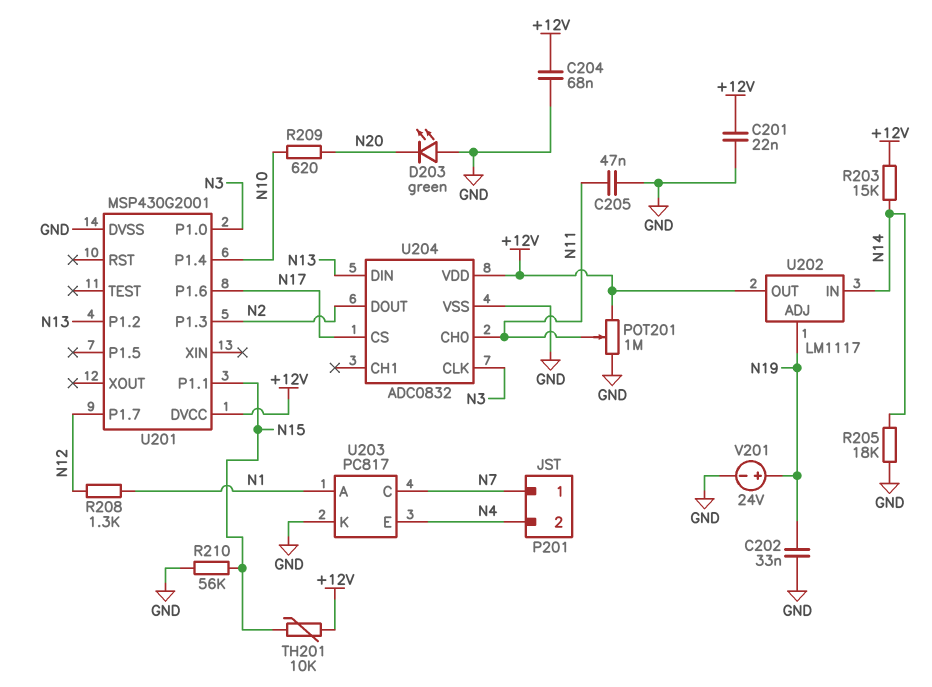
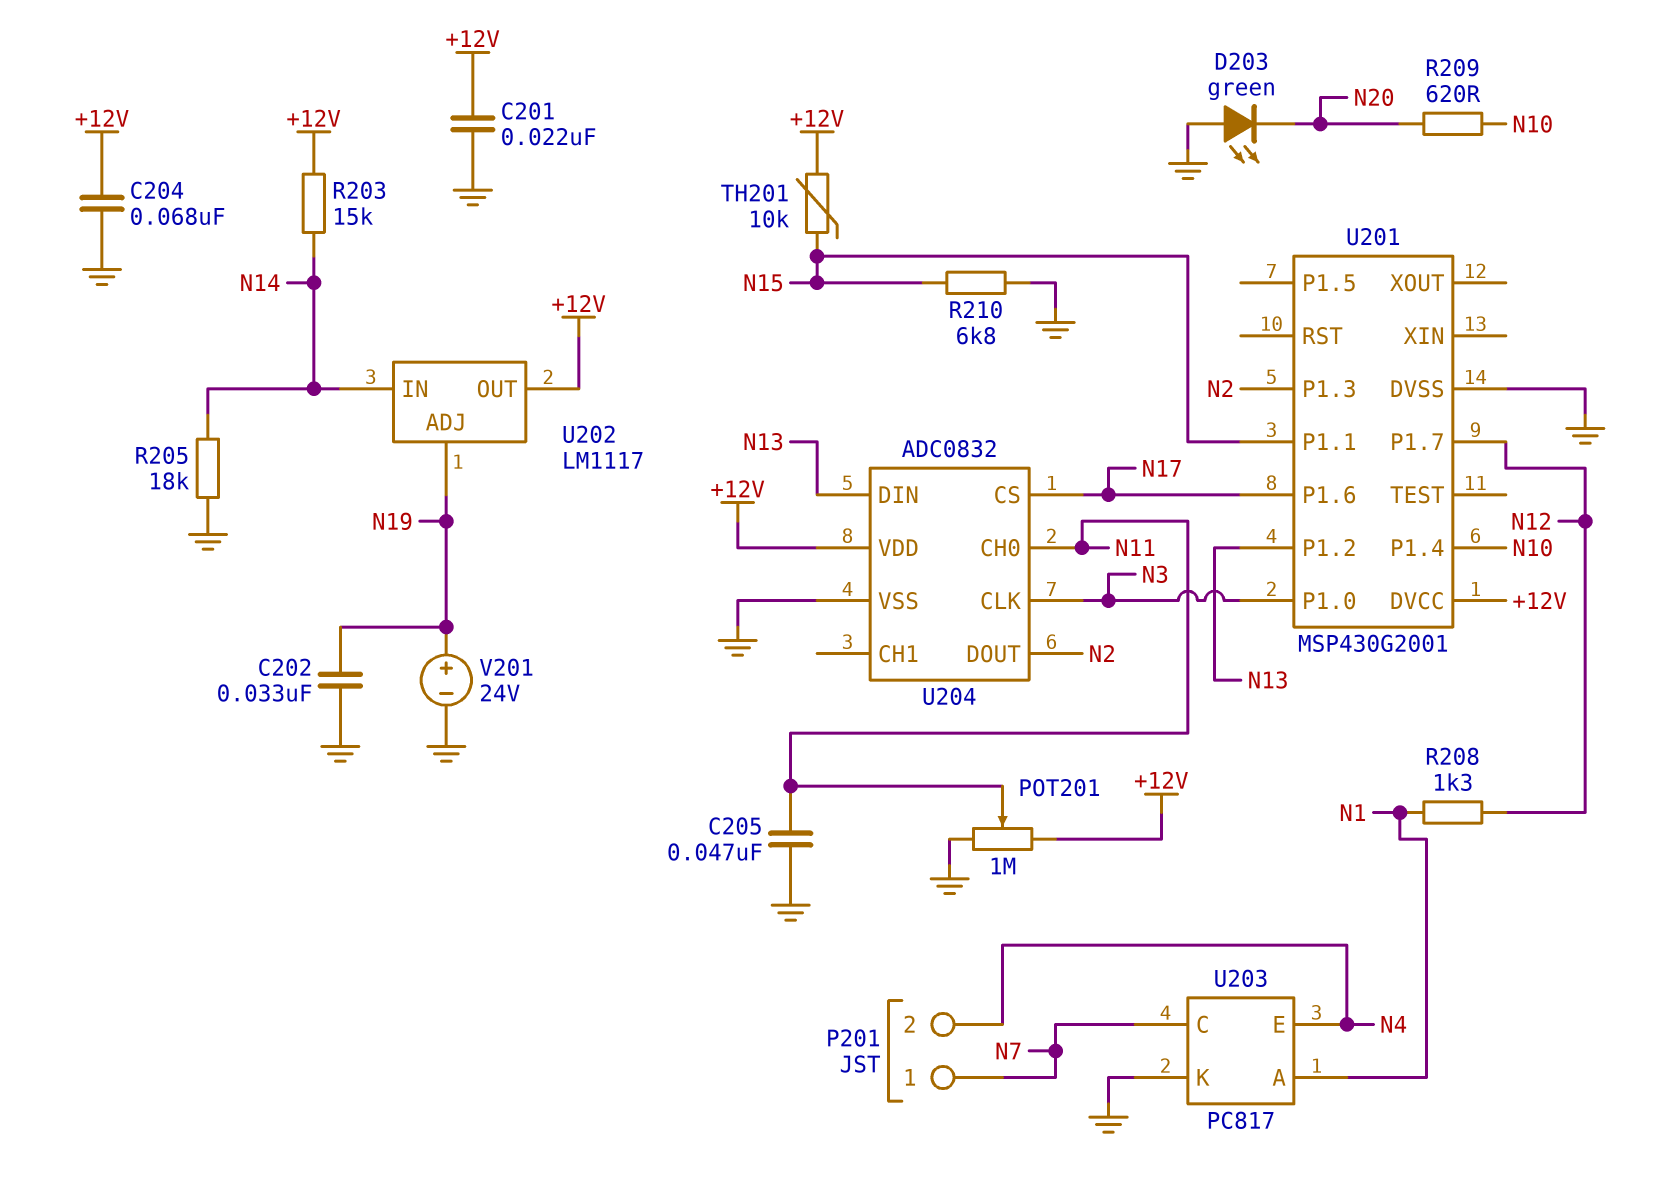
R210: 56k (GND, N15) -> 6.8k (GND, N15)

